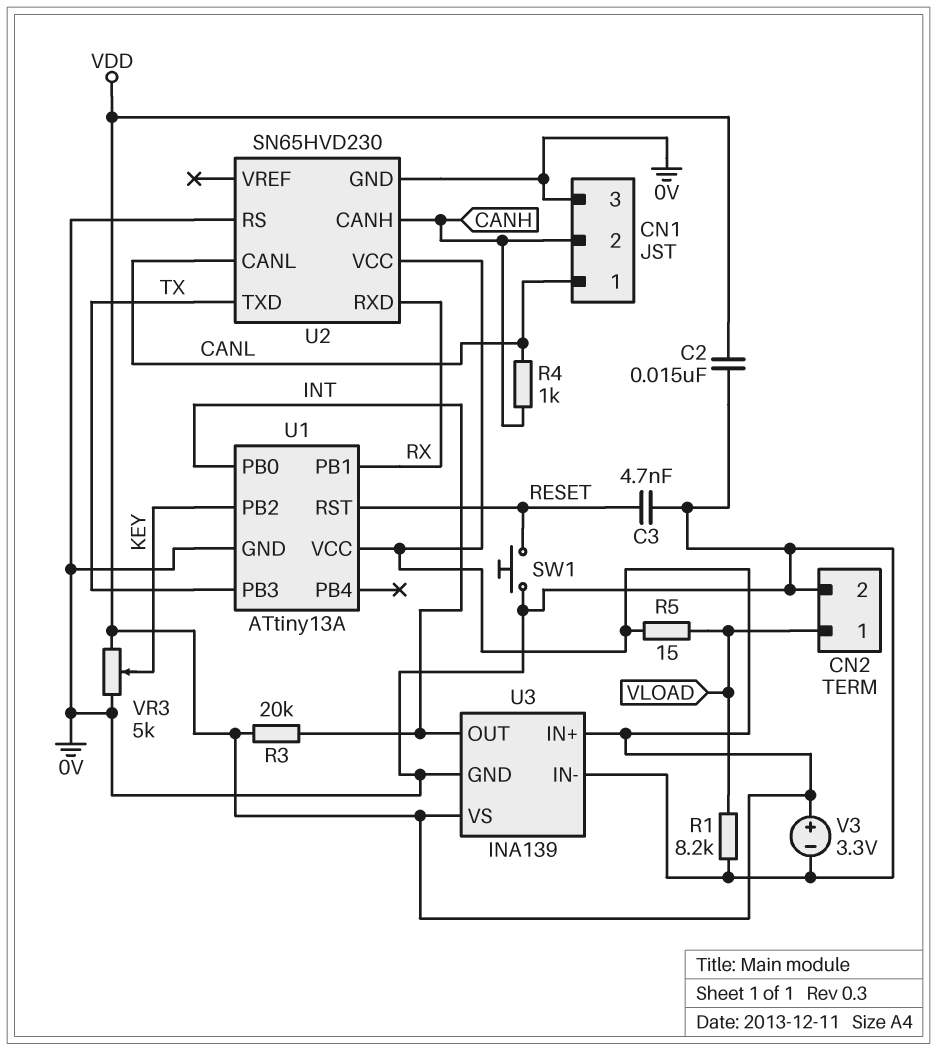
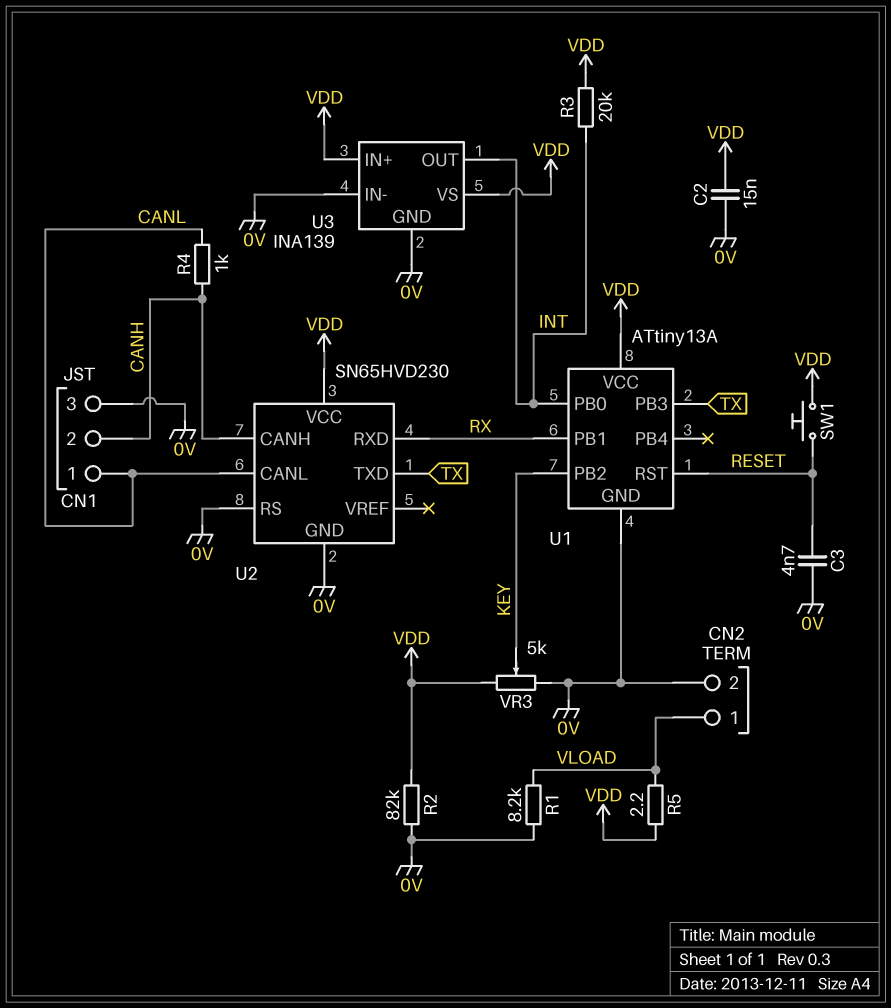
R2: none -> 82k (0V, VDD)
R5: 15 (VDD, VLOAD) -> 2.2 (VDD, VLOAD)
SW1: button (0V, RESET) -> button (RESET, VDD)
V3: 3.3V (plus VDD, minus 0V) -> none

